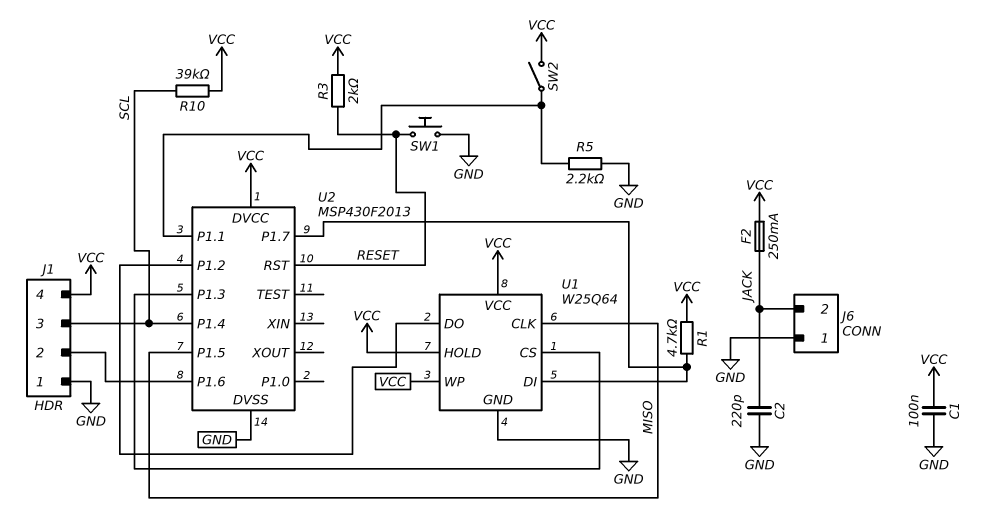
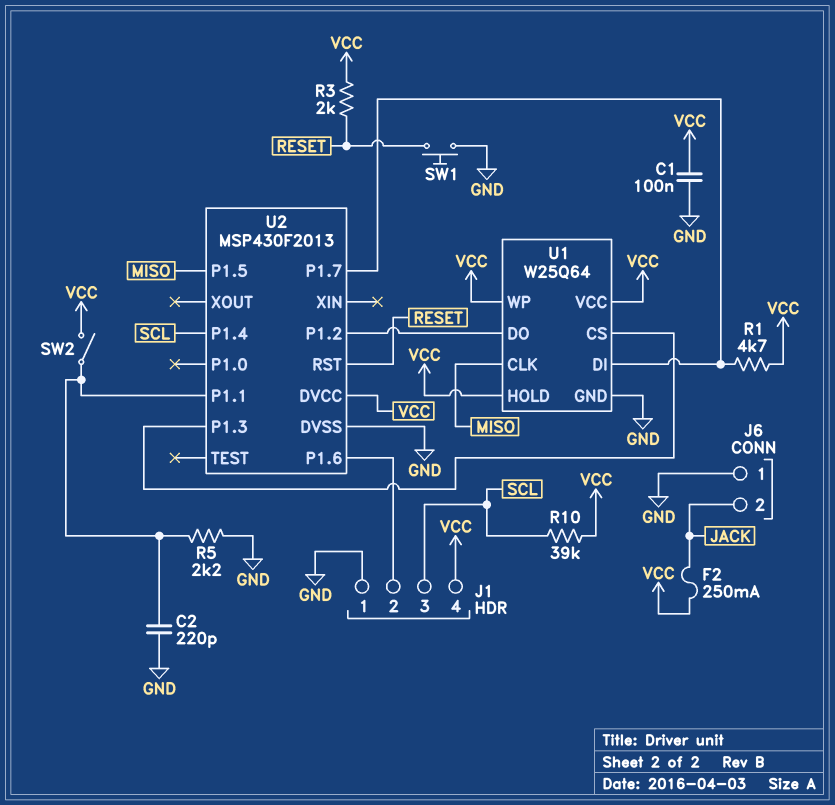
C2: 220pF (GND, JACK) -> 220pF (GND, U2/P1.1)

